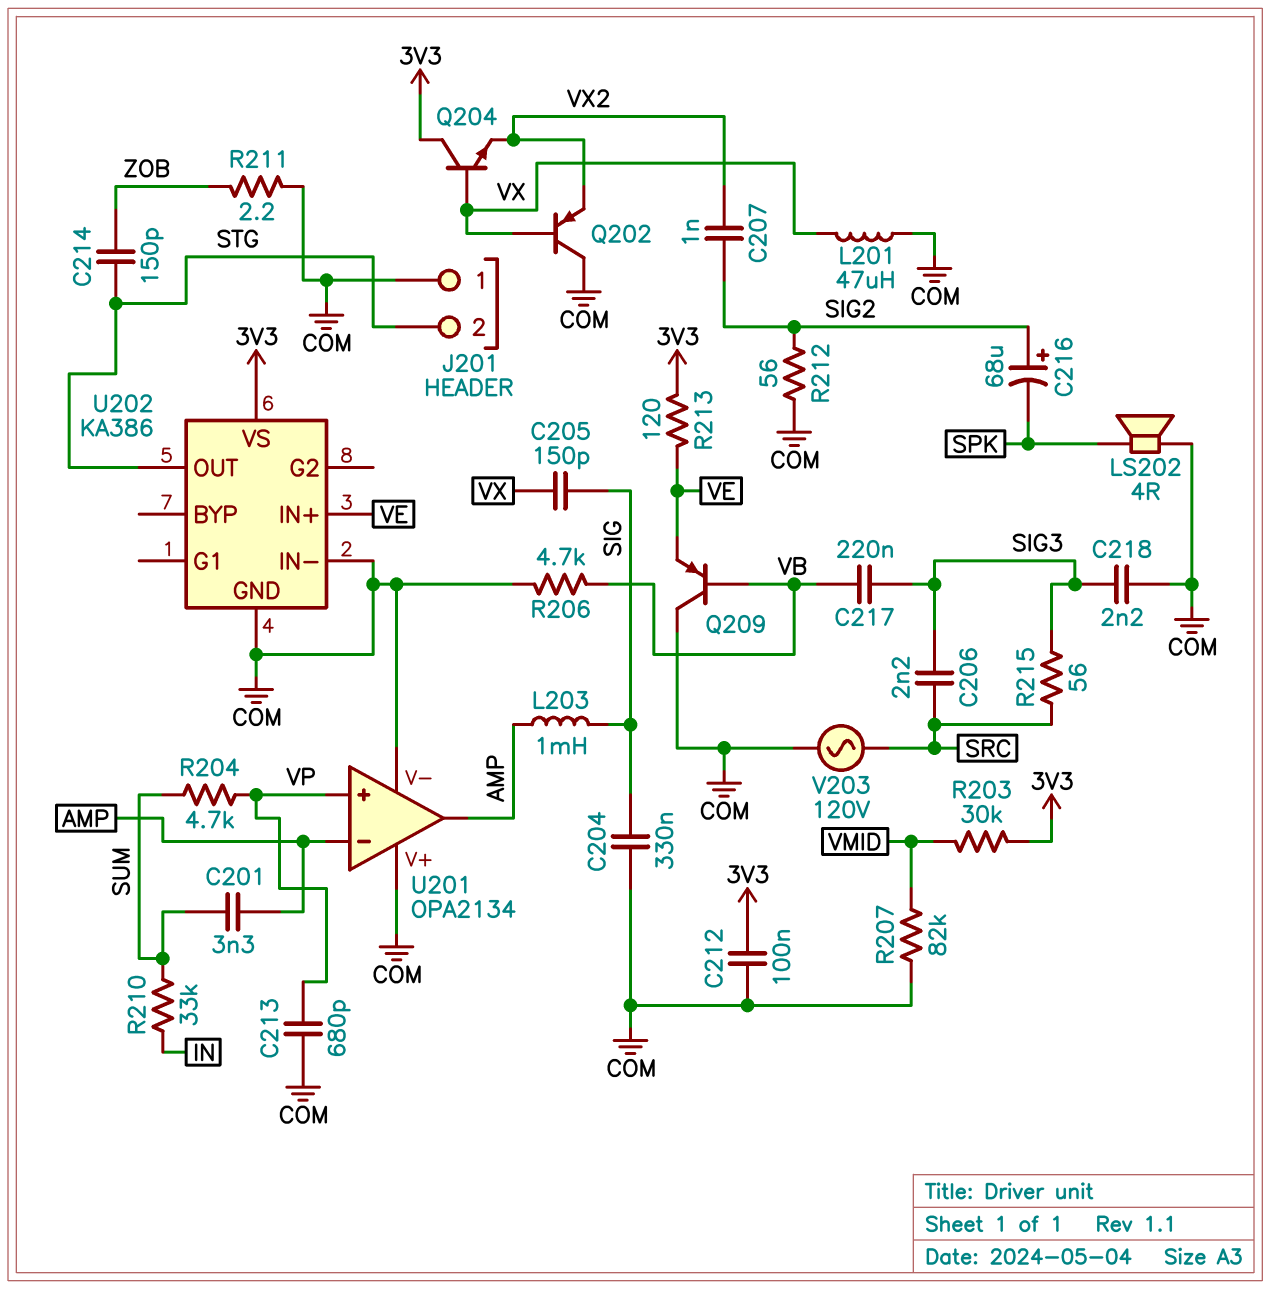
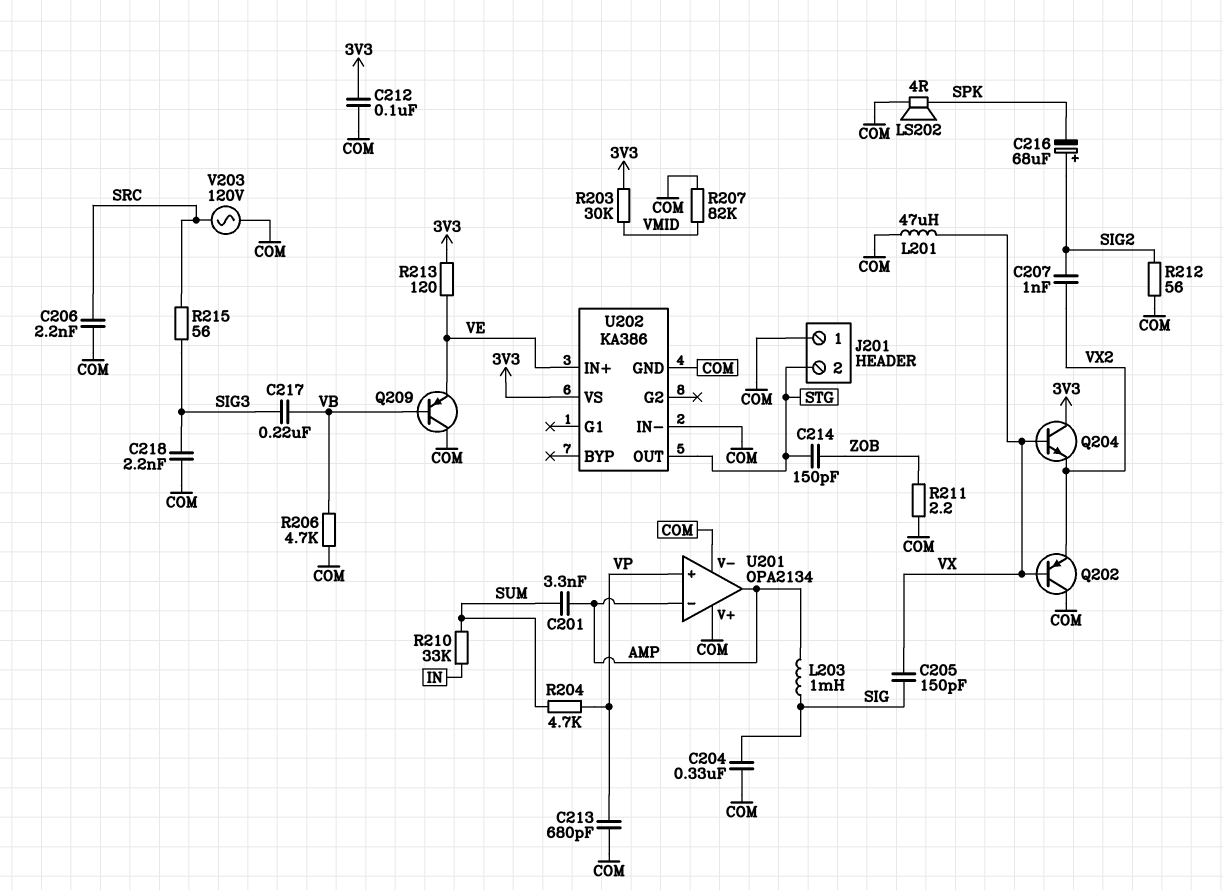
C206: 2.2nF (SIG3, SRC) -> 2.2nF (COM, SRC)

